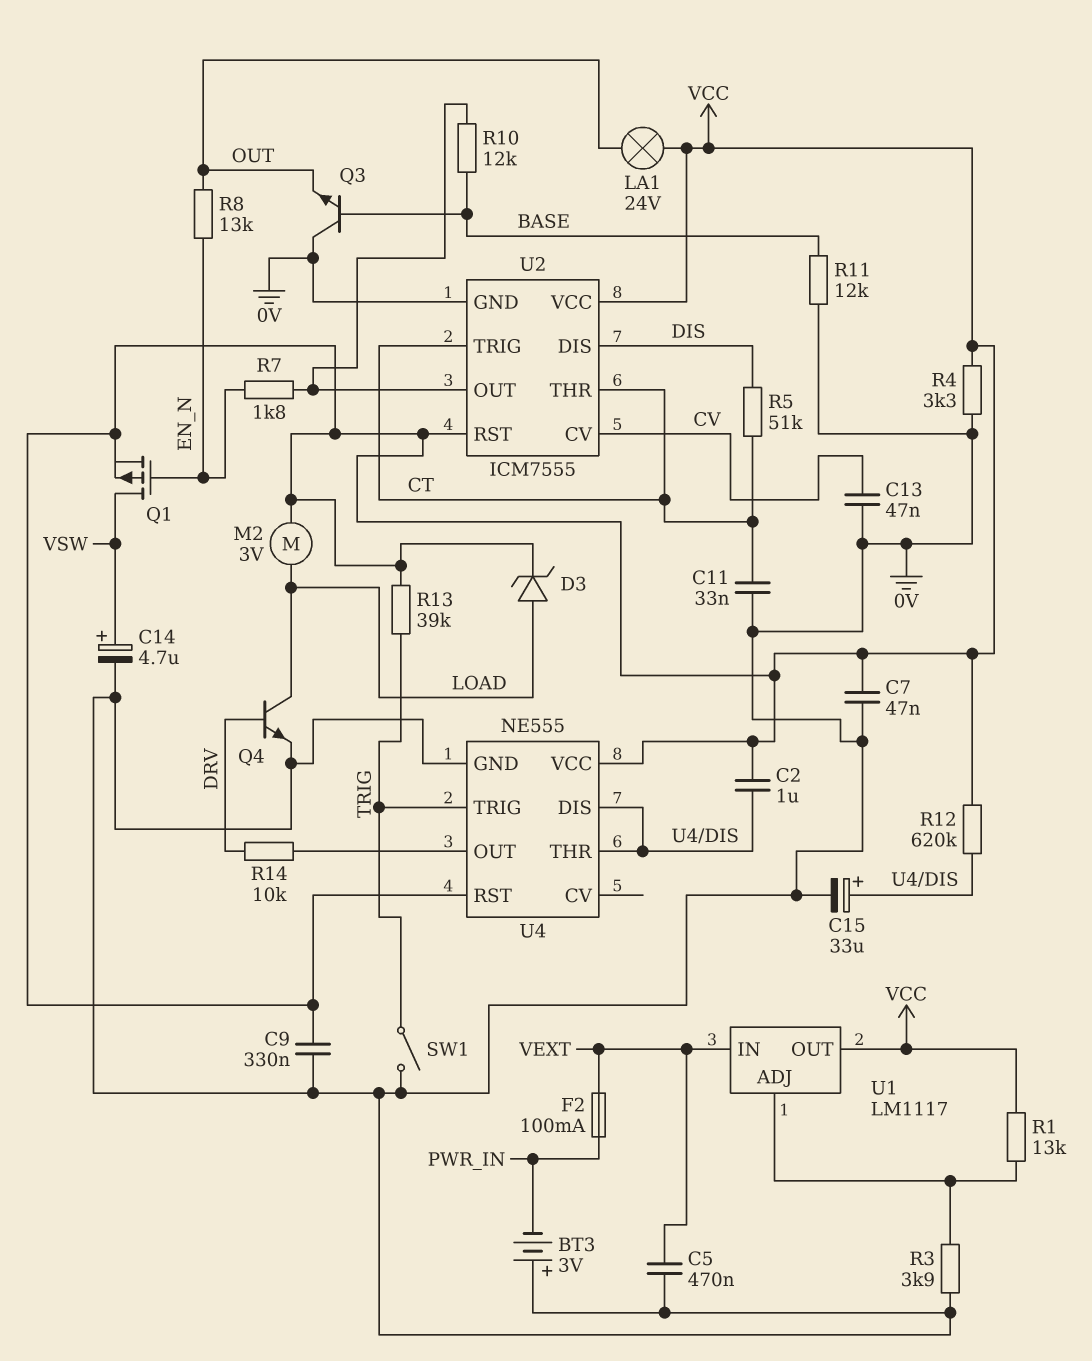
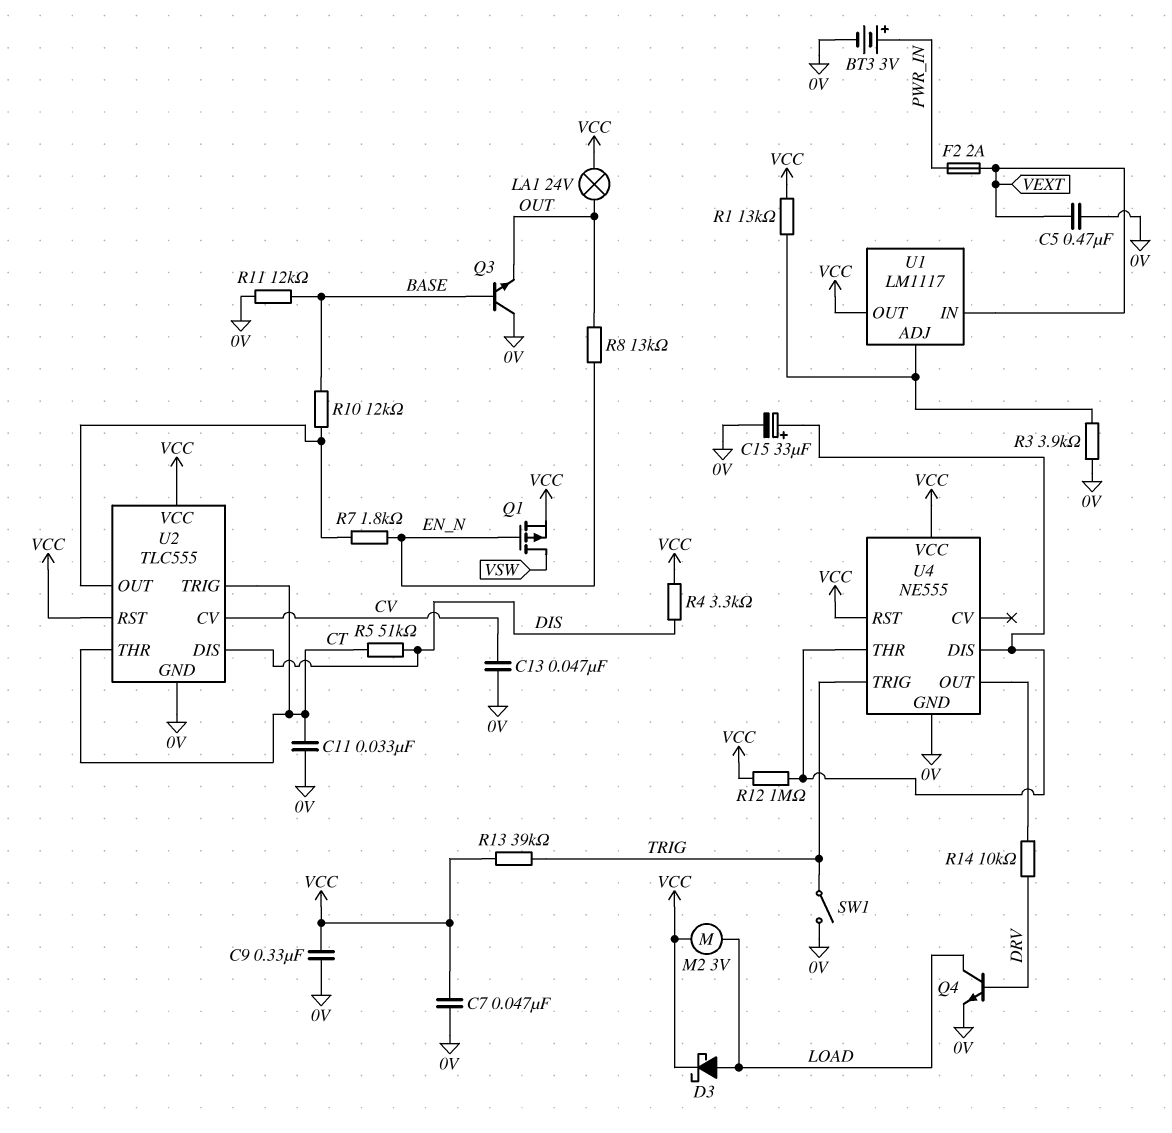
BT3: 3V (plus 0V, minus PWR_IN) -> 3V (plus PWR_IN, minus 0V)
C2: 1uF (U4/DIS, VCC) -> none
C14: 4.7uF (plus VSW, minus 0V) -> none
D3: zener (A LOAD, K VCC) -> schottky (A LOAD, K VCC)
F2: 100mA (PWR_IN, VEXT) -> 2A (PWR_IN, VEXT)
R4: 3.3k (0V, VCC) -> 3.3k (DIS, VCC)
R12: 620k (U4/DIS, VCC) -> 1M (U4/DIS, VCC)
U2: ICM7555 -> TLC555

